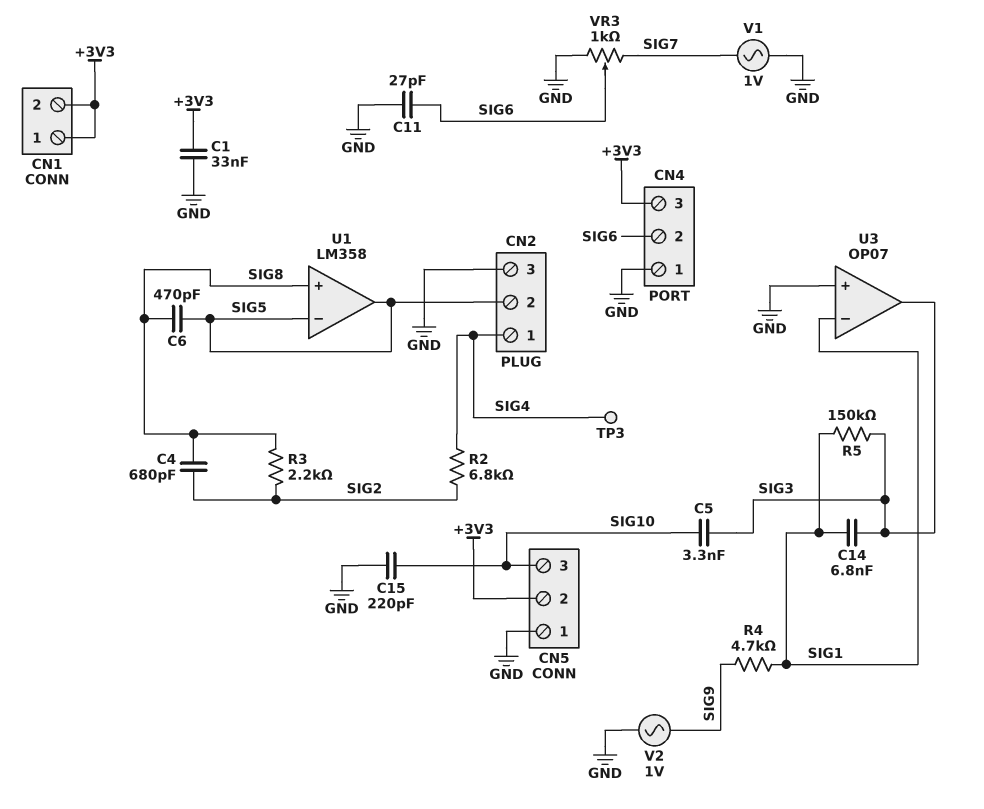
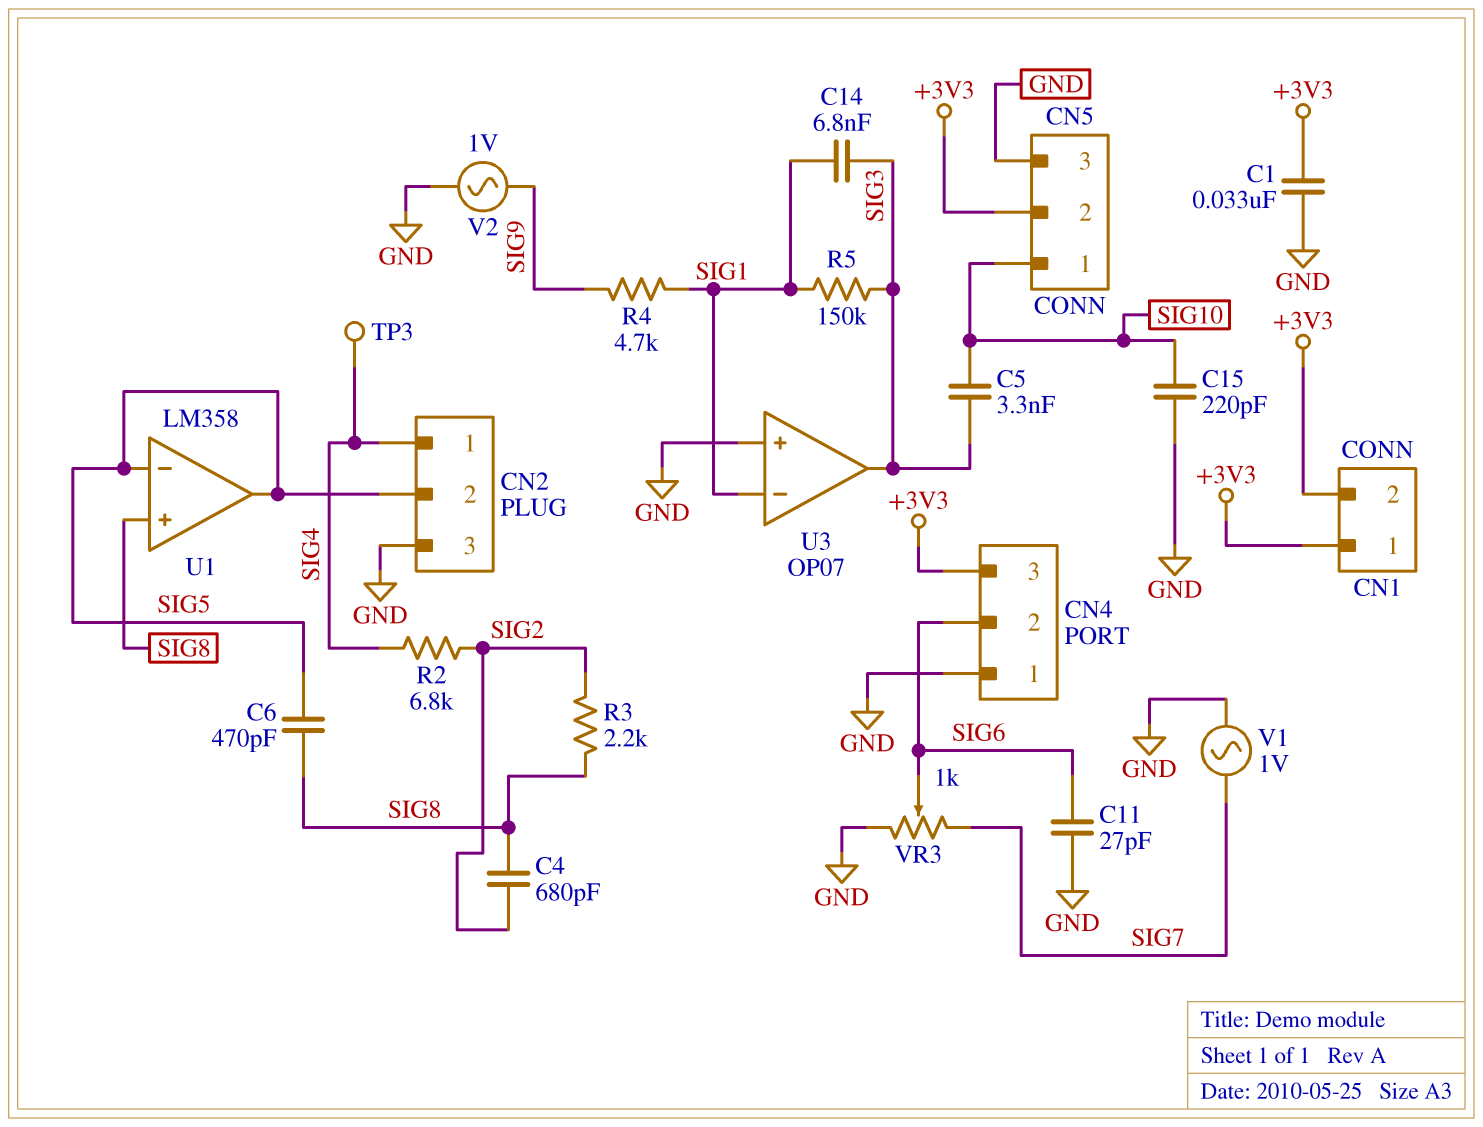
CN5 pin 1: GND -> SIG10
CN5 pin 3: SIG10 -> GND

